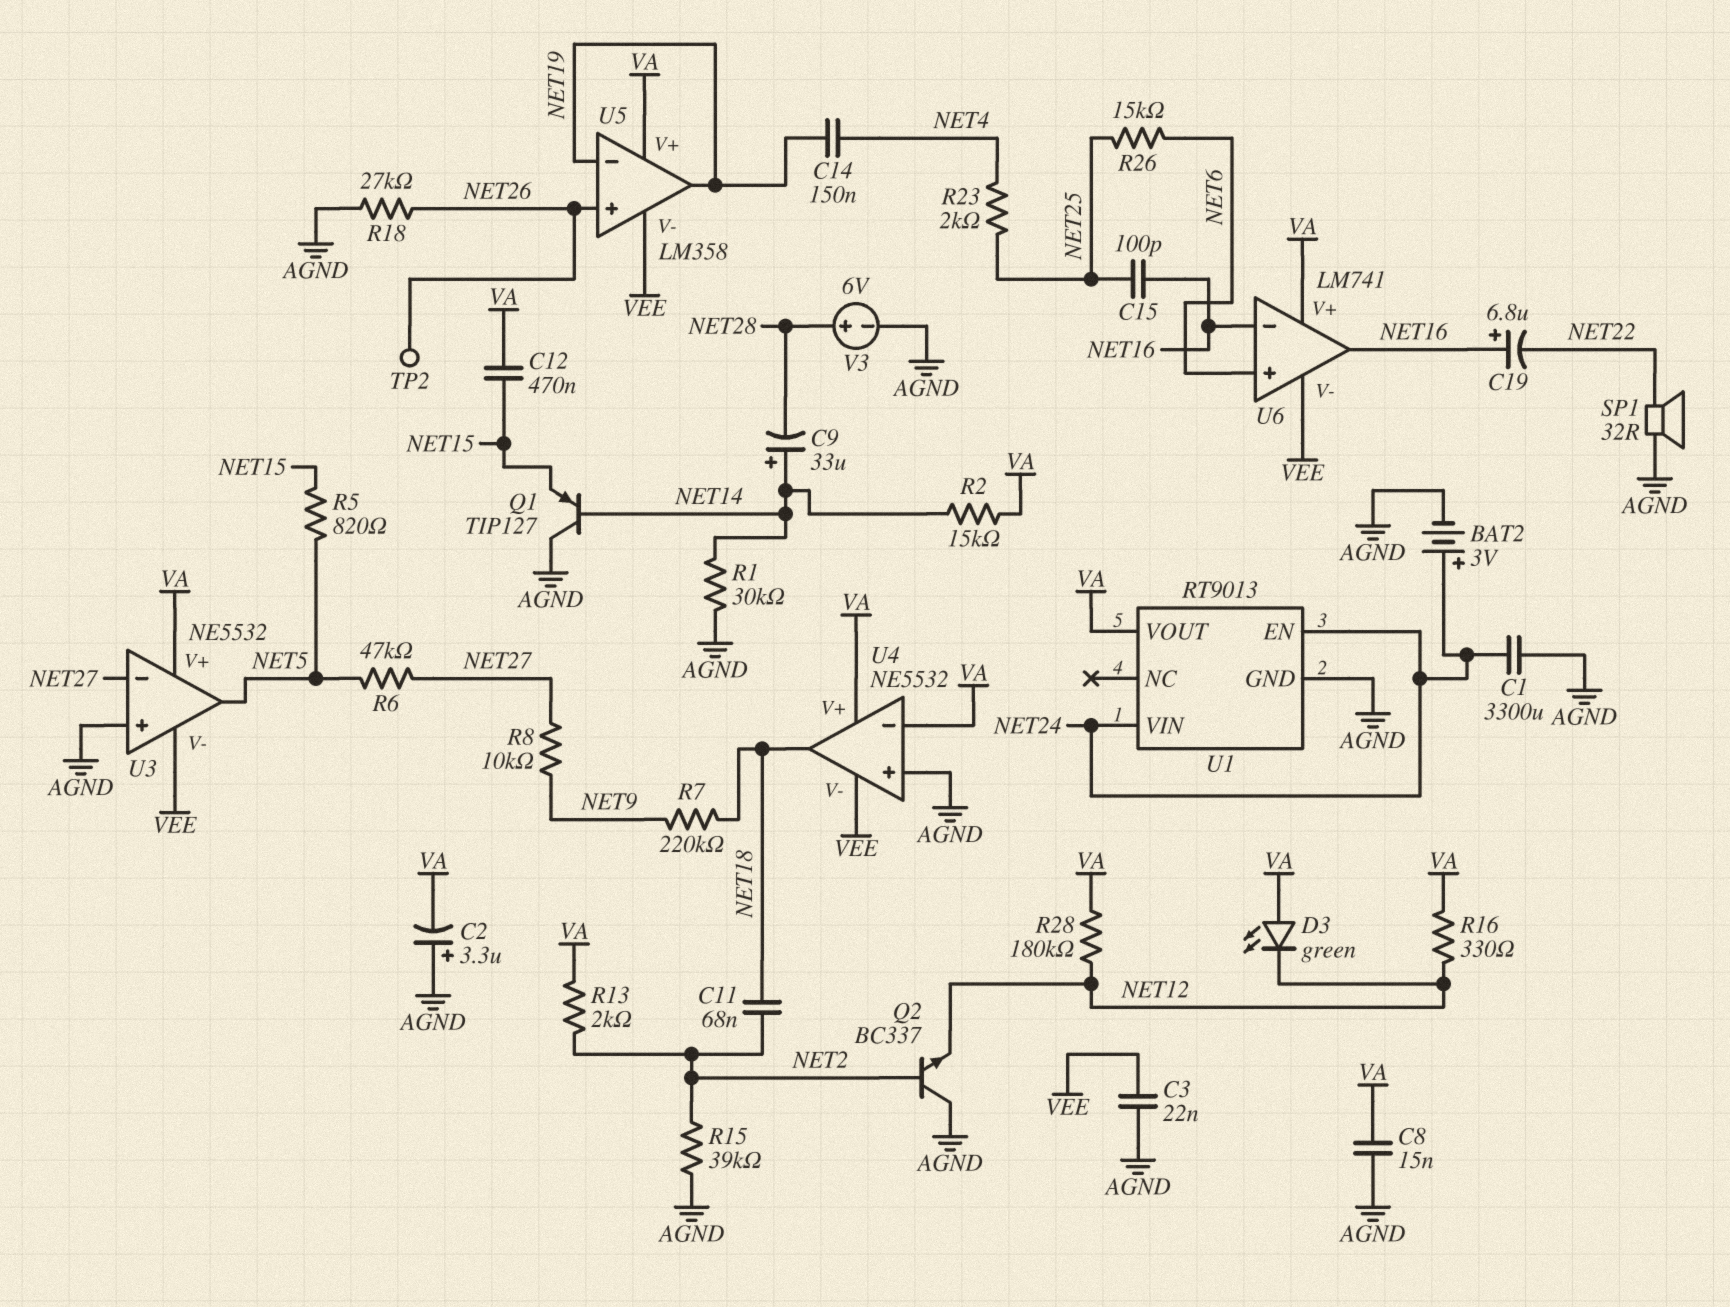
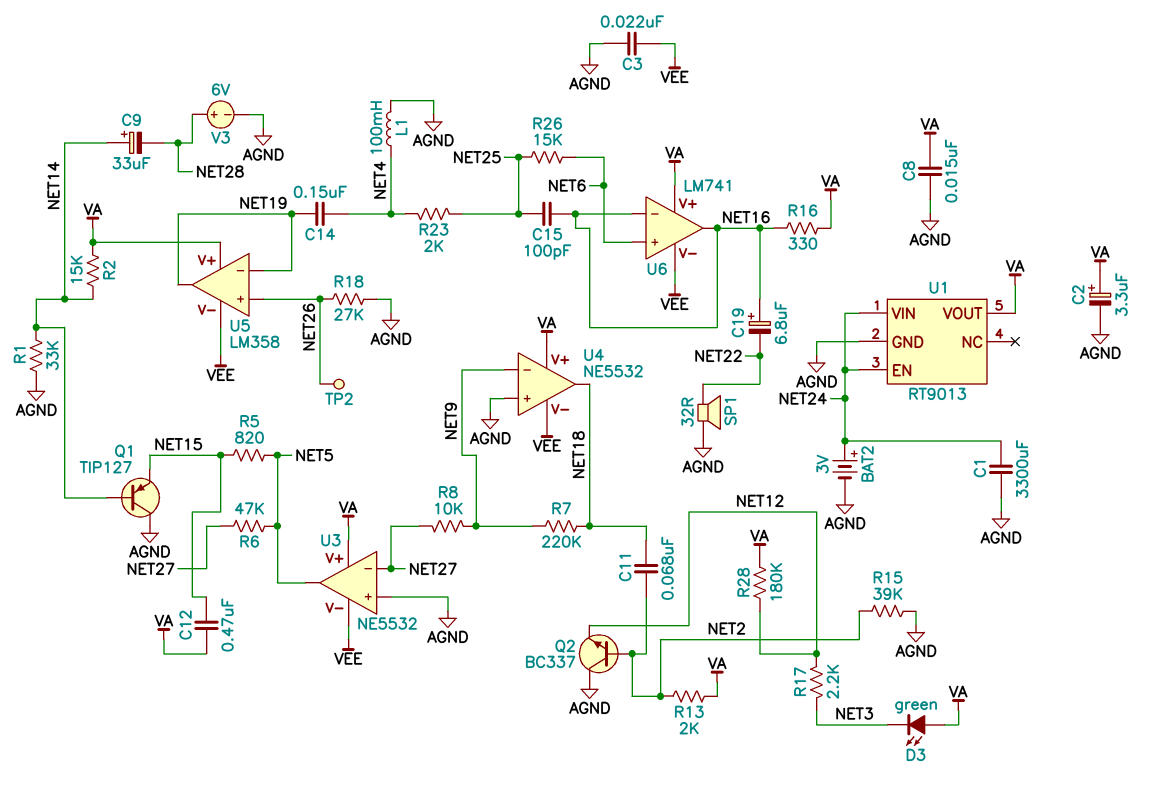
C2: 3.3uF (plus AGND, minus VA) -> 3.3uF (plus VA, minus AGND)
D3: LED green (A VA, K NET12) -> LED green (A VA, K NET3)
L1: none -> 100mH (AGND, NET4)
R1: 30k (AGND, NET14) -> 33k (AGND, NET14)
R16: 330 (NET12, VA) -> 330 (NET16, VA)
R17: none -> 2.2k (NET3, NET12)
U4 pin in-: VA -> NET9

